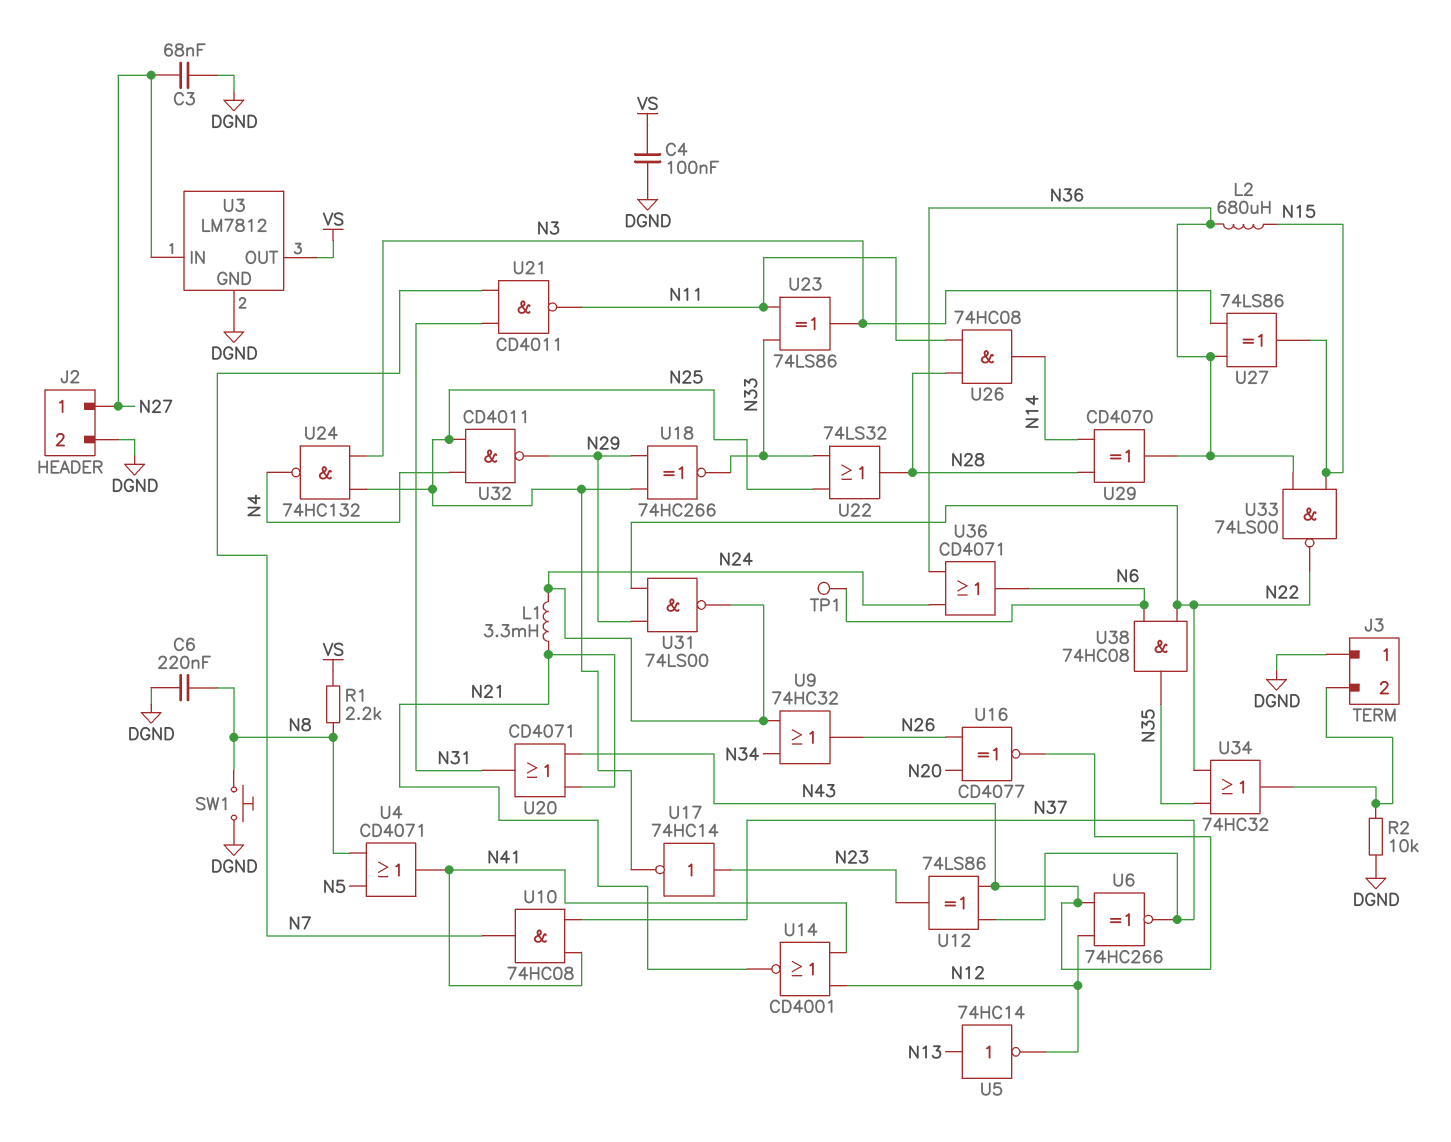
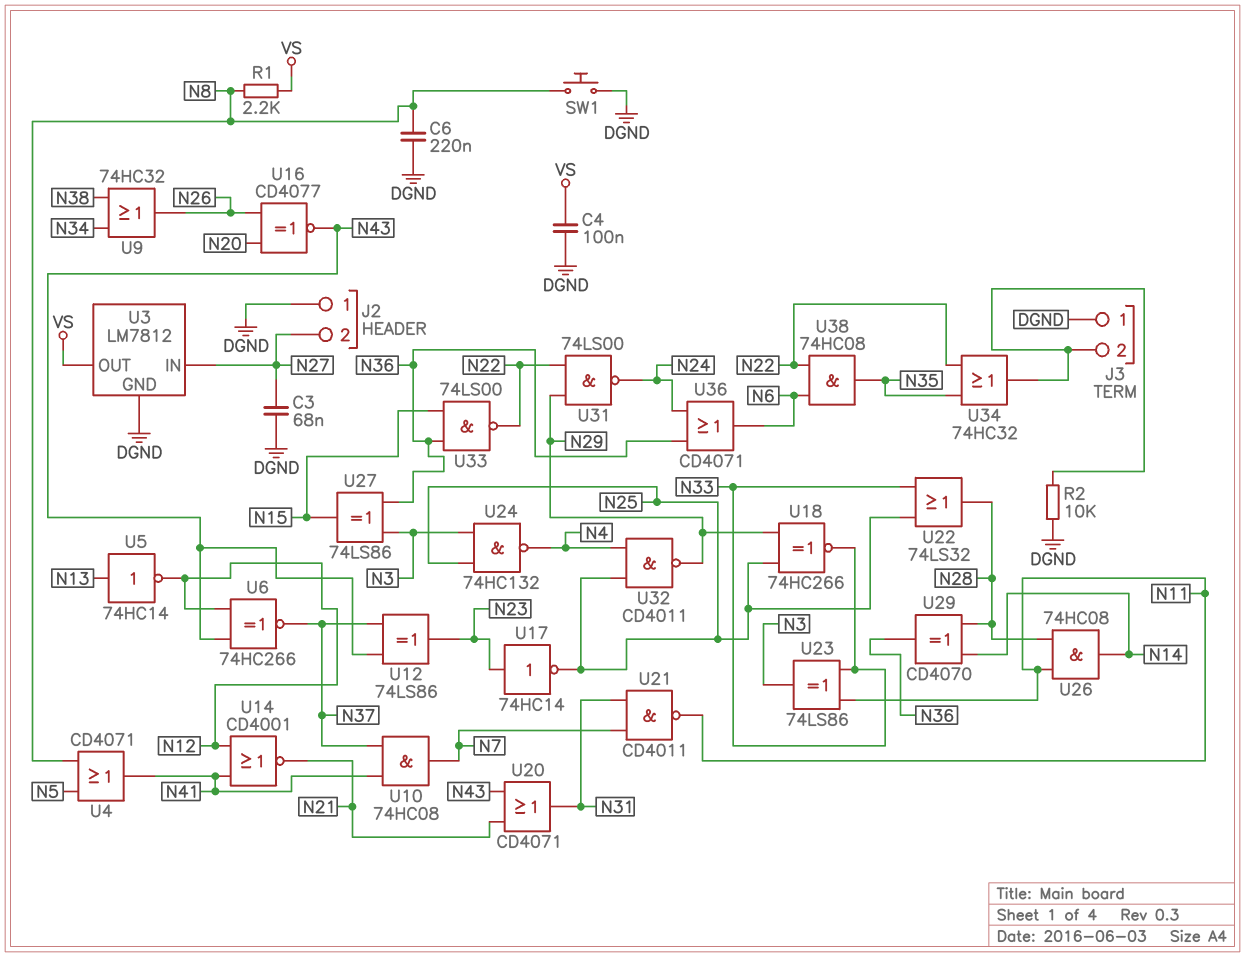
J2 pin 1: N27 -> DGND
J2 pin 2: DGND -> N27
L1: 3.3mH (N21, N24) -> none
L2: 680uH (N15, N36) -> none
TP1: test point (N6) -> none
U9: OR 74HC32 (in N24, in N34, out N26) -> OR 74HC32 (in N34, in N38, out N26)

